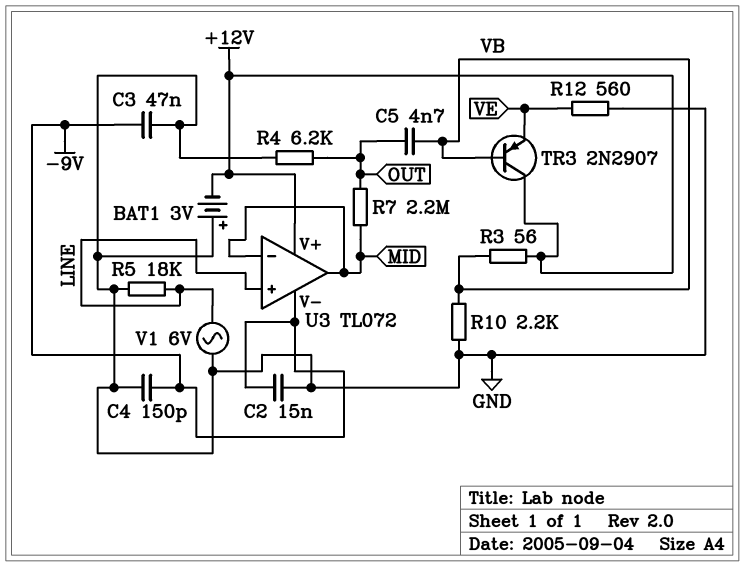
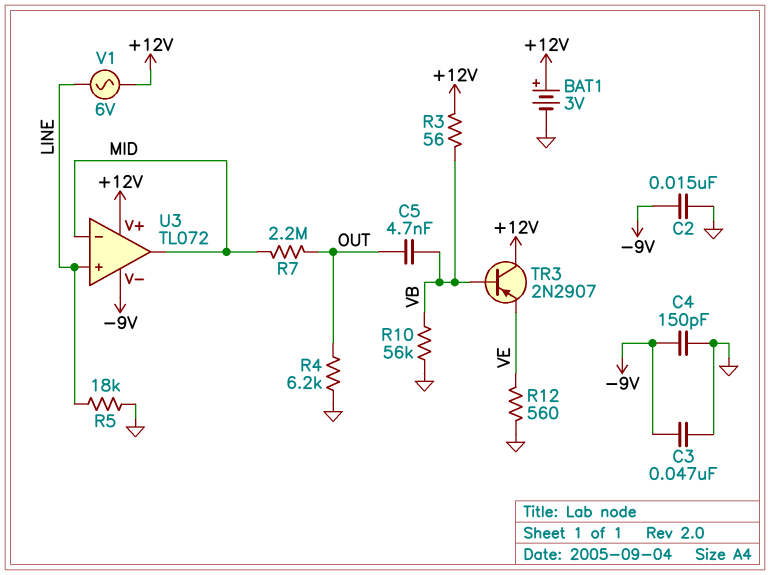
BAT1: 3V (plus GND, minus +12V) -> 3V (plus +12V, minus GND)
R10: 2.2k (GND, VB) -> 56k (GND, VB)
V1: AC 6V (GND, LINE) -> AC 6V (+12V, LINE)

